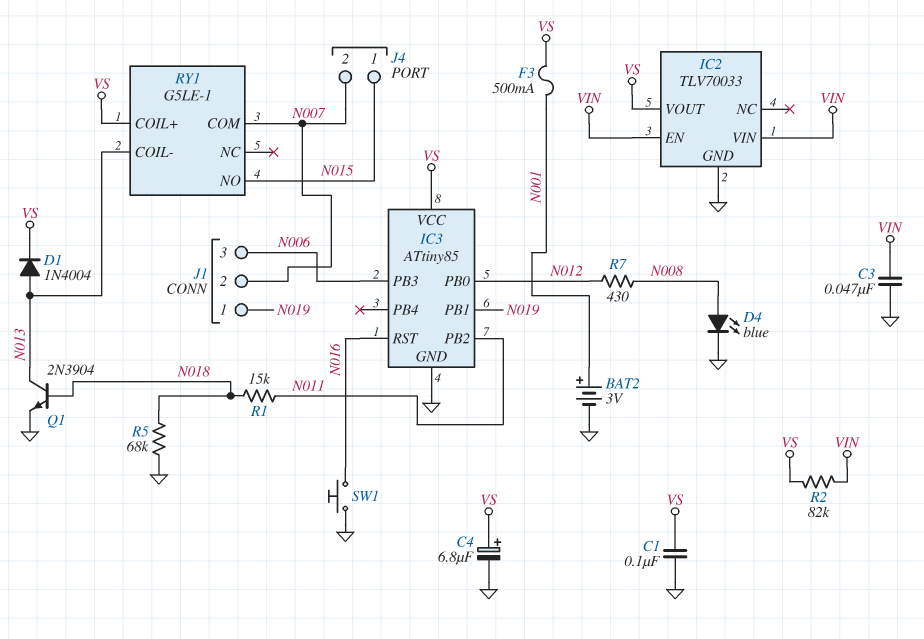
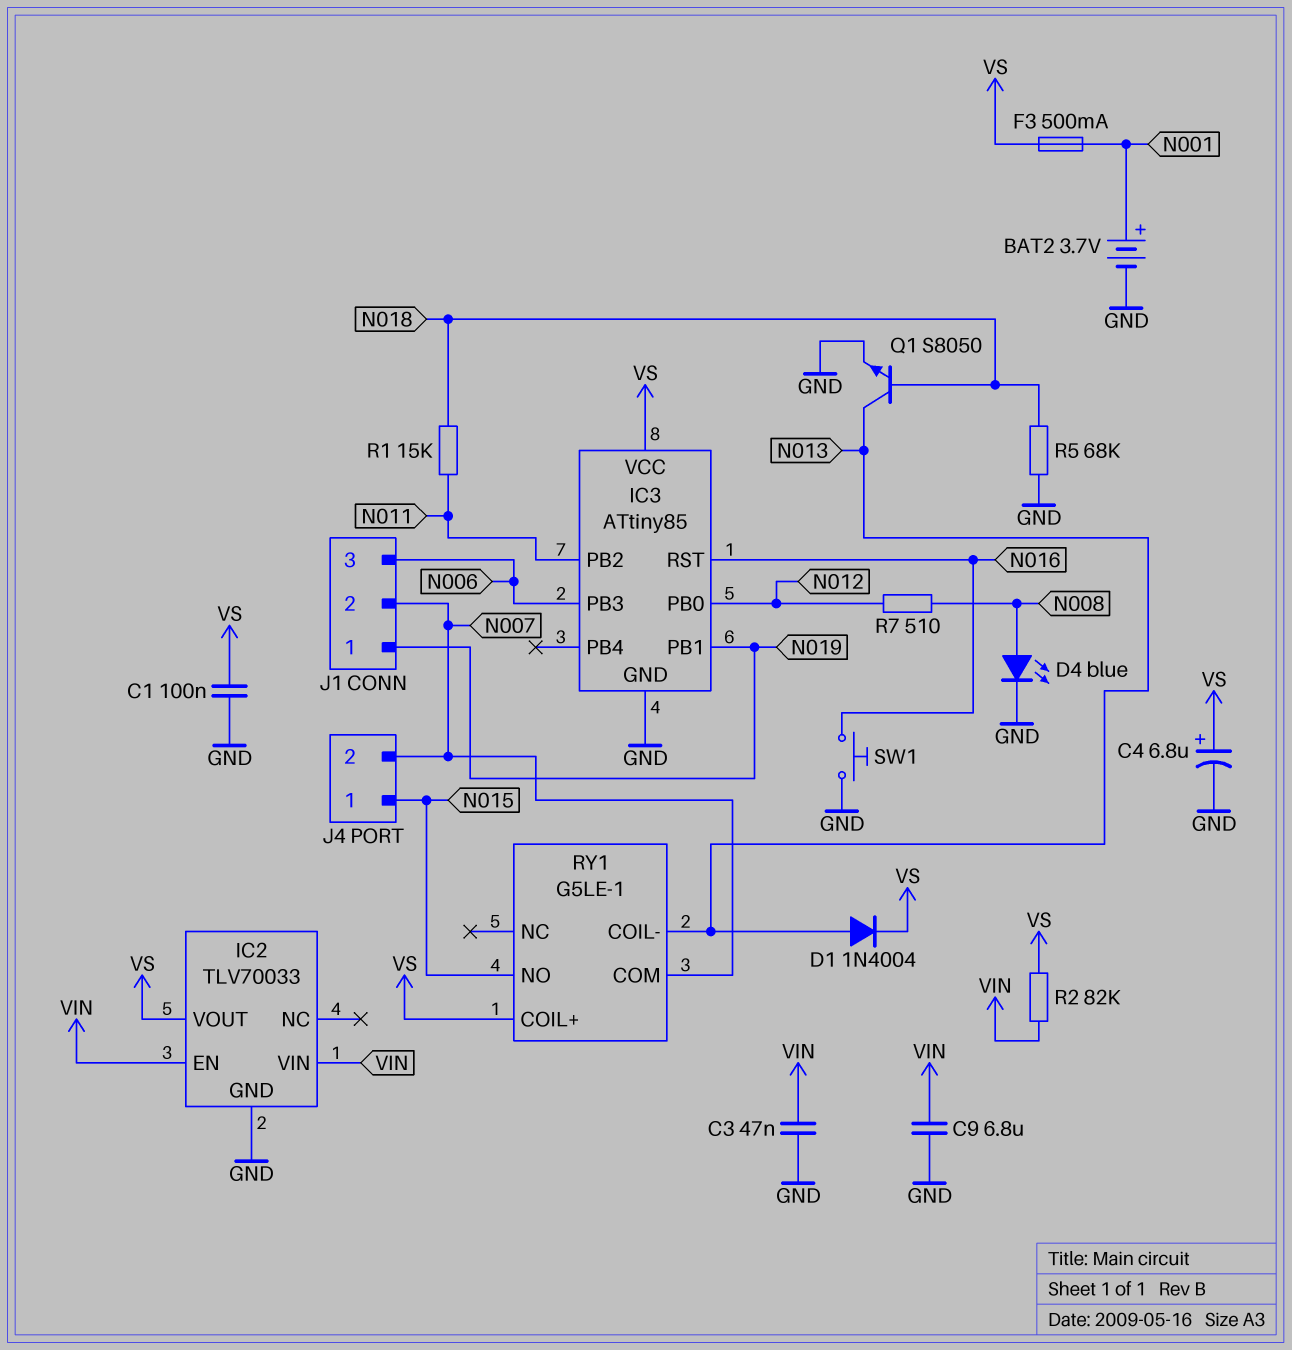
BAT2: 3V (plus N001, minus GND) -> 3.7V (plus N001, minus GND)
C9: none -> 6.8uF (GND, VIN)
Q1: NPN 2N3904 (B N018, C N013, E GND) -> NPN S8050 (B N018, C N013, E GND)
R7: 430 (N008, N012) -> 510 (N008, N012)

